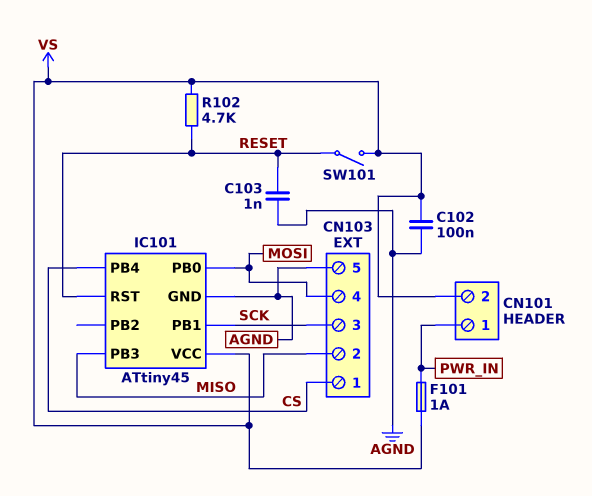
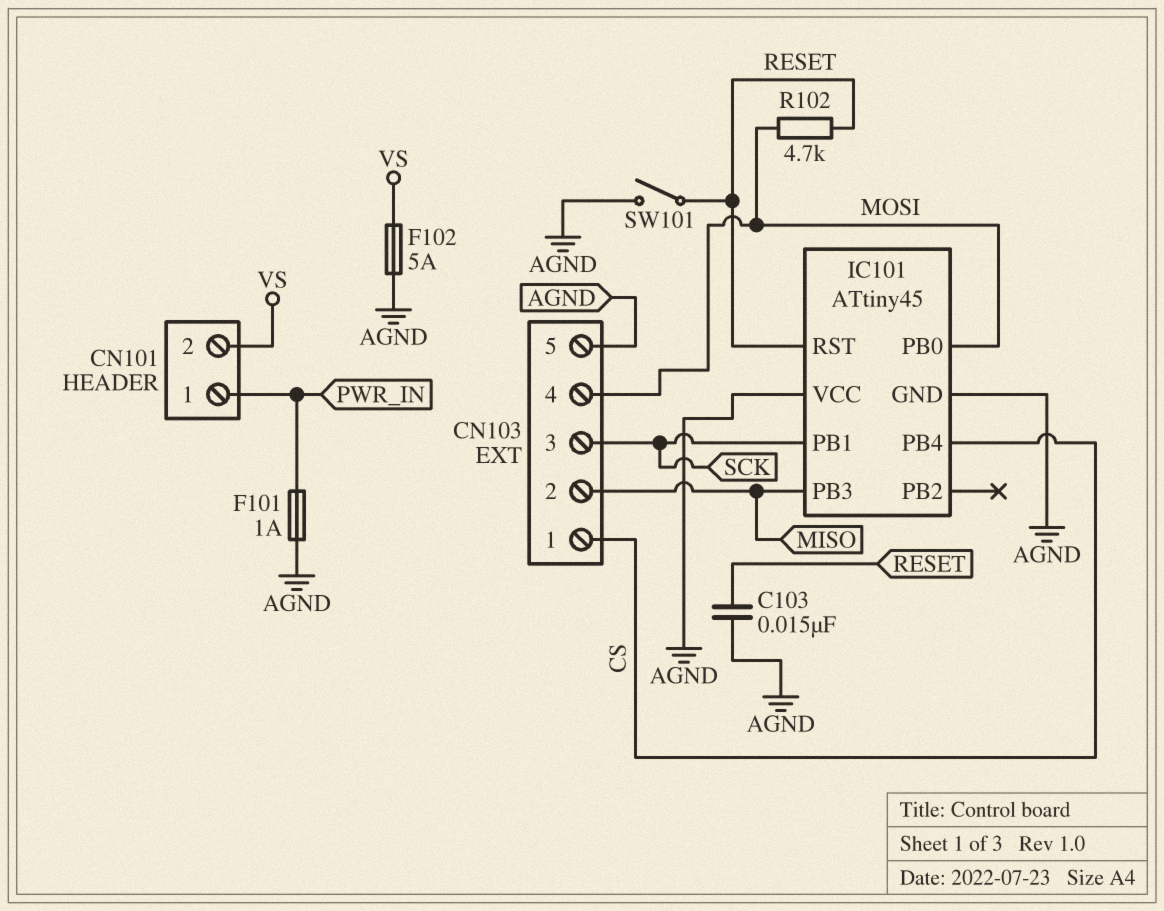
C102: 100nF (AGND, VS) -> none
C103: 1nF (AGND, RESET) -> 15nF (AGND, RESET)
F101: 1A (PWR_IN, VS) -> 1A (AGND, PWR_IN)
F102: none -> 5A (AGND, VS)
IC101 pin VCC: VS -> AGND
R102: 4.7k (RESET, VS) -> 4.7k (MOSI, RESET)
SW101: switch (RESET, VS) -> switch (AGND, RESET)

